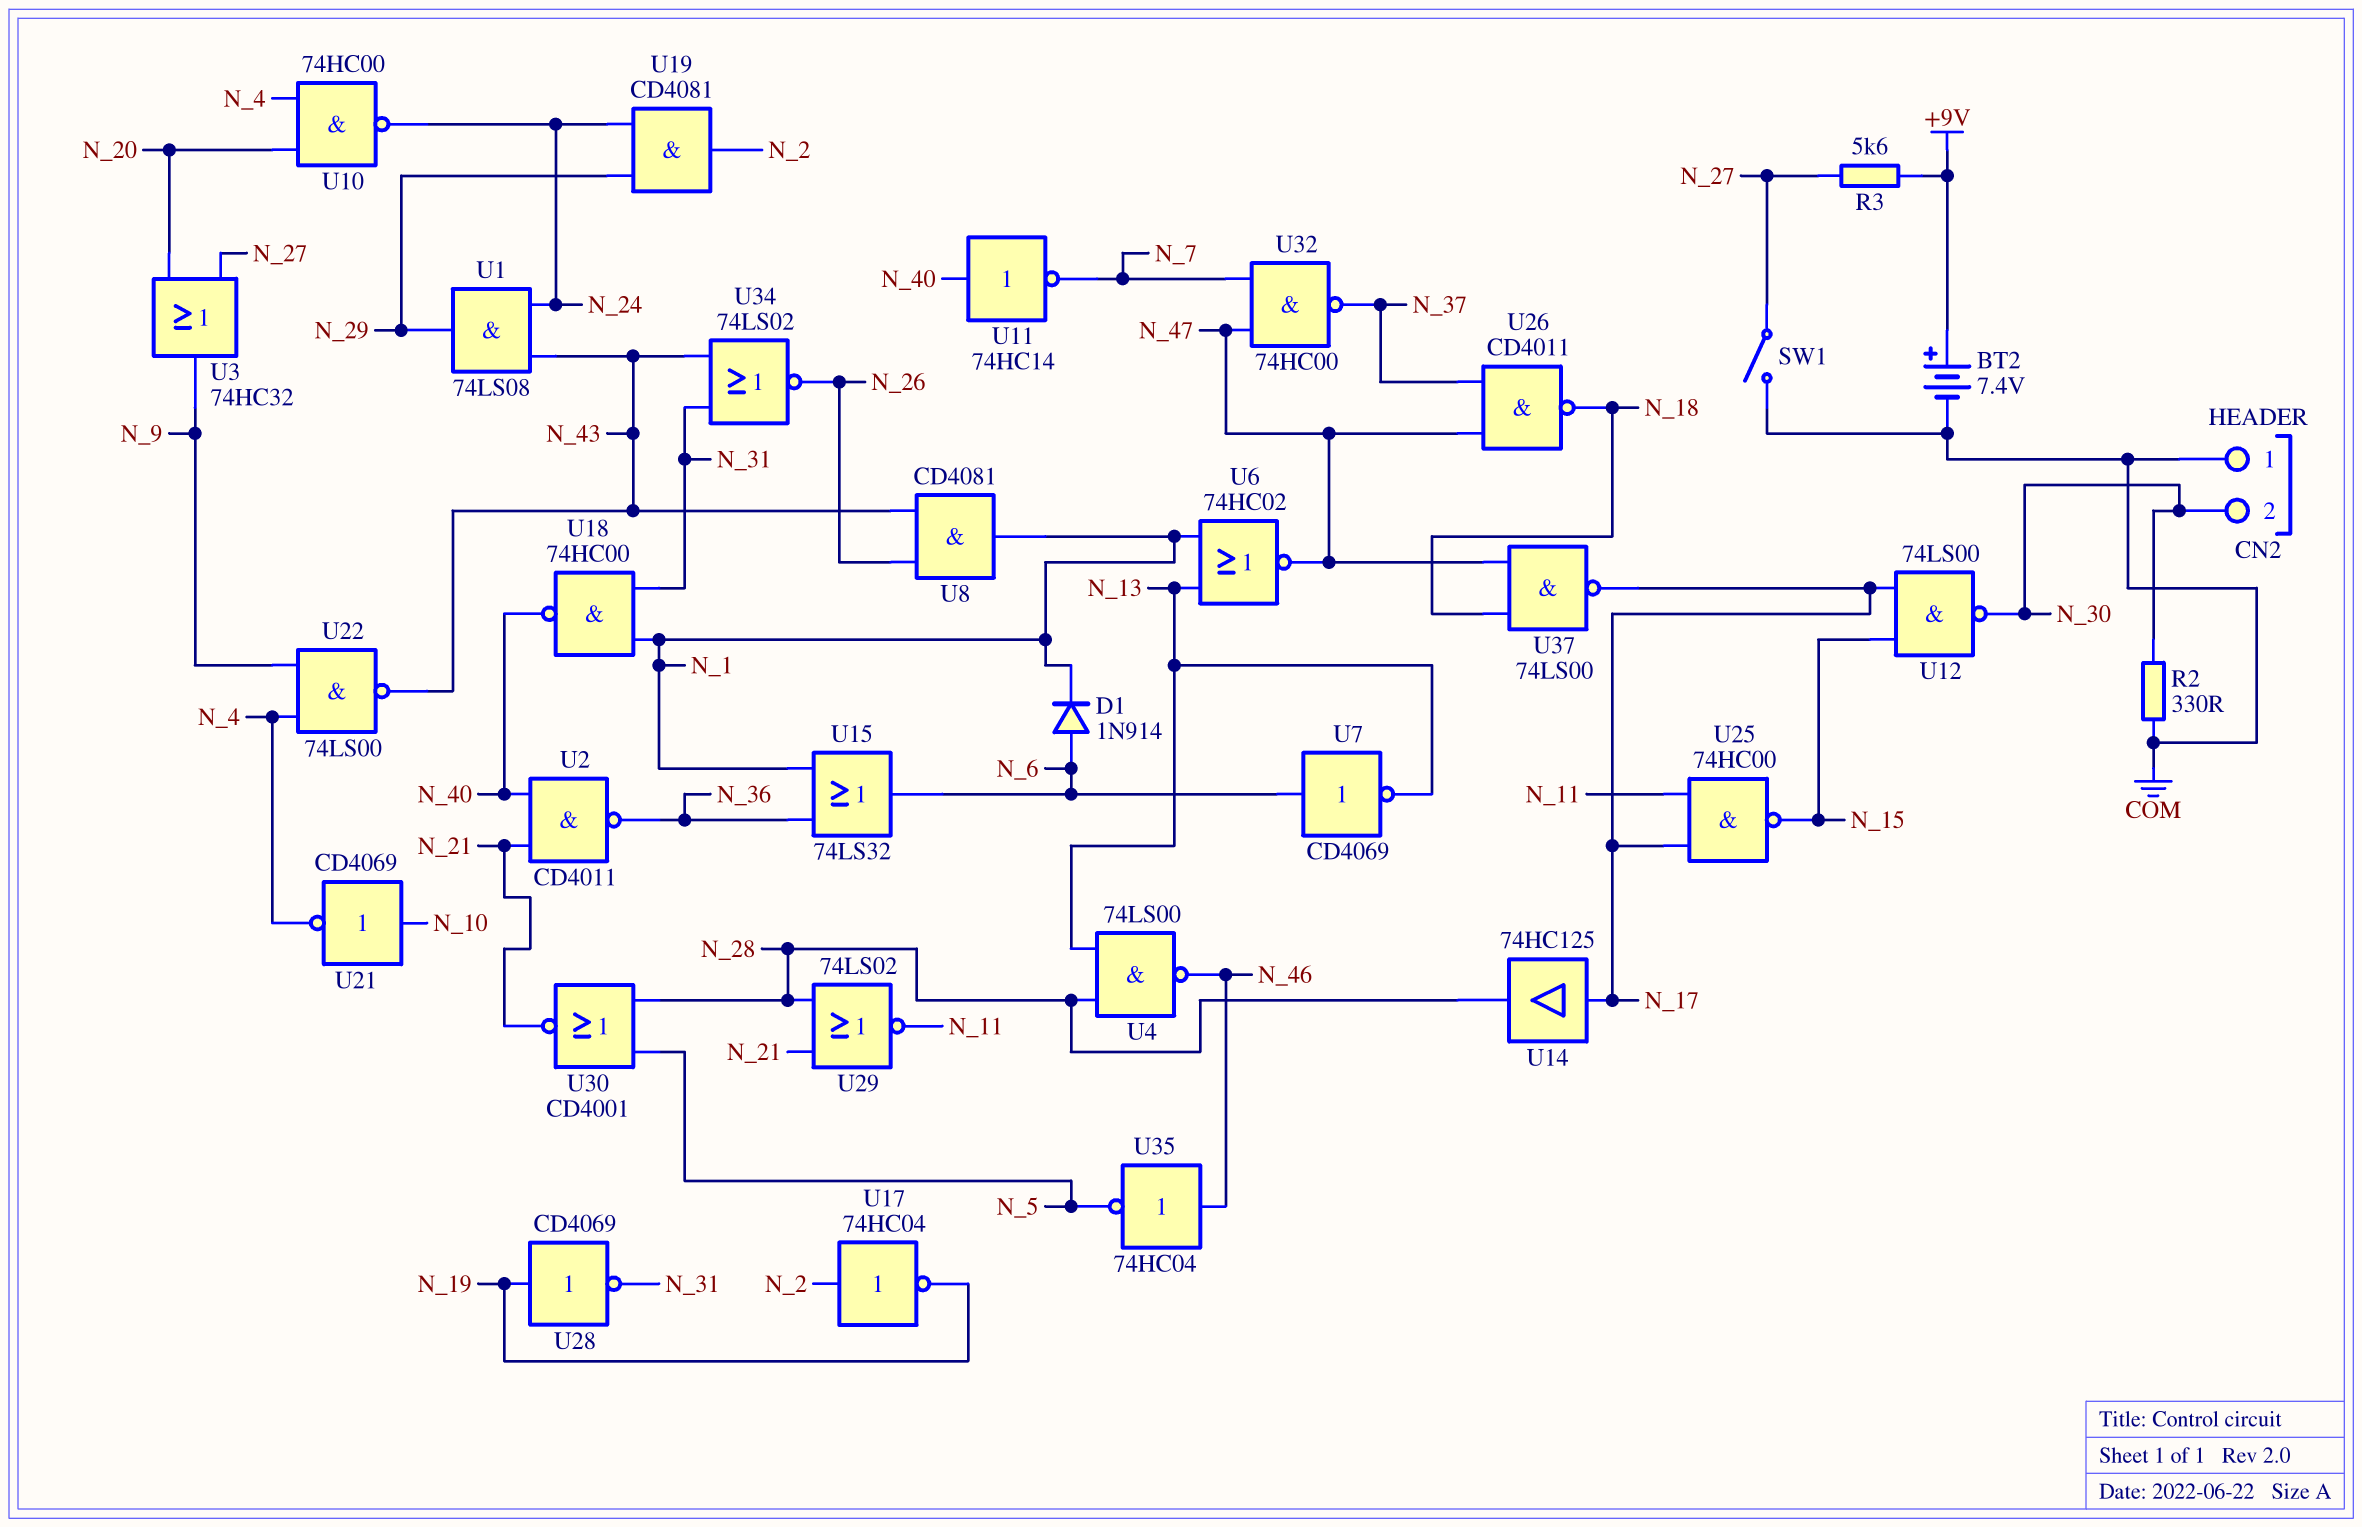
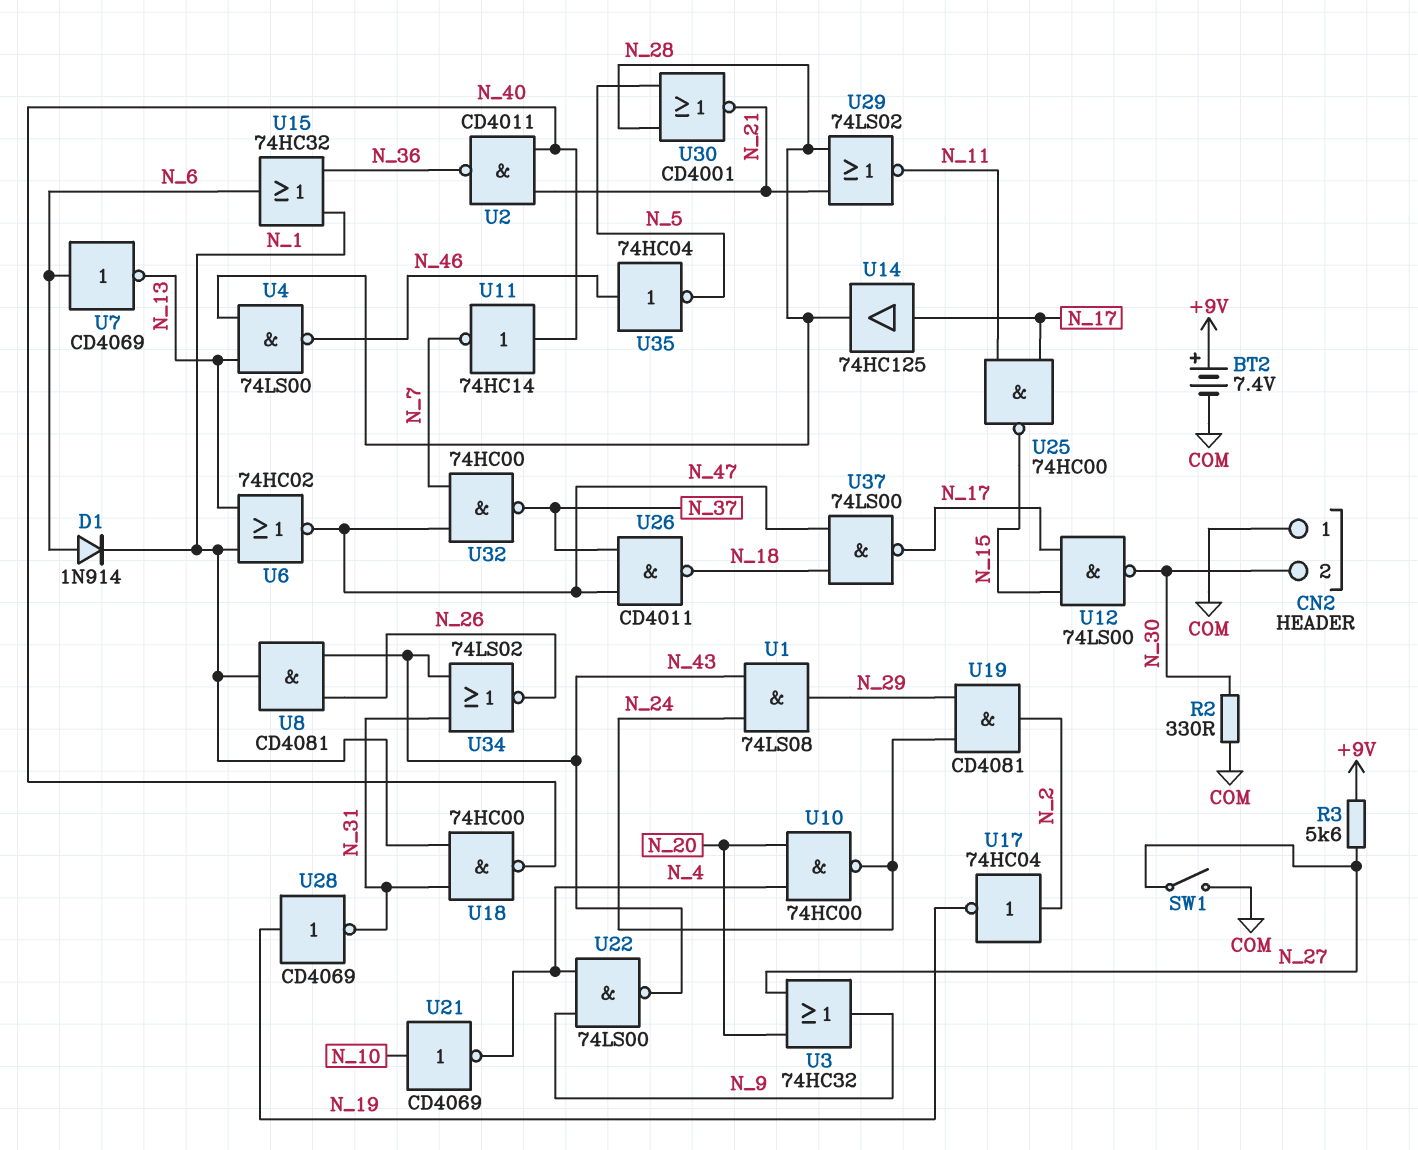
U15: OR 74LS32 (in N_1, in N_36, out N_6) -> OR 74HC32 (in N_1, in N_36, out N_6)

